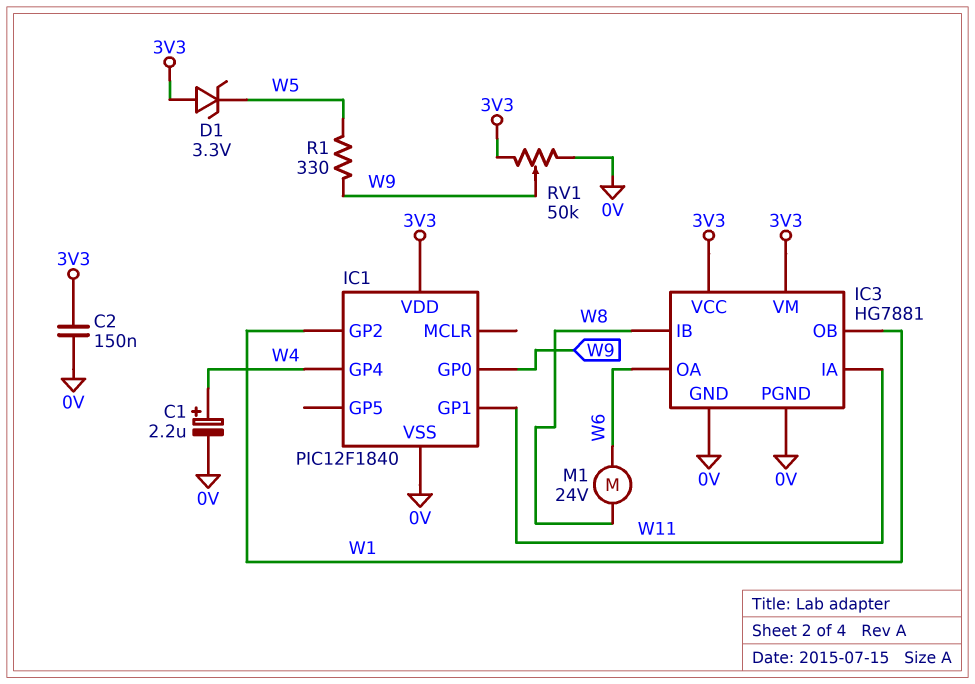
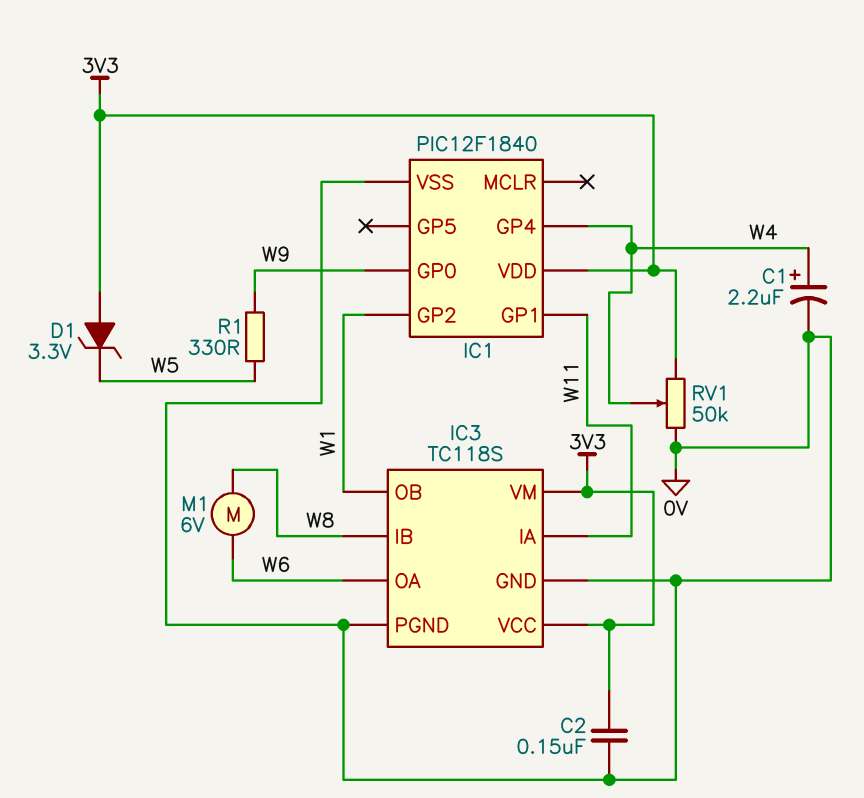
IC3: HG7881 -> TC118S
M1: motor 24V (W6, W8) -> motor 6V (W6, W8)
RV1: 50k (0V, 3V3, wiper W9) -> 50k (0V, 3V3, wiper W4)

